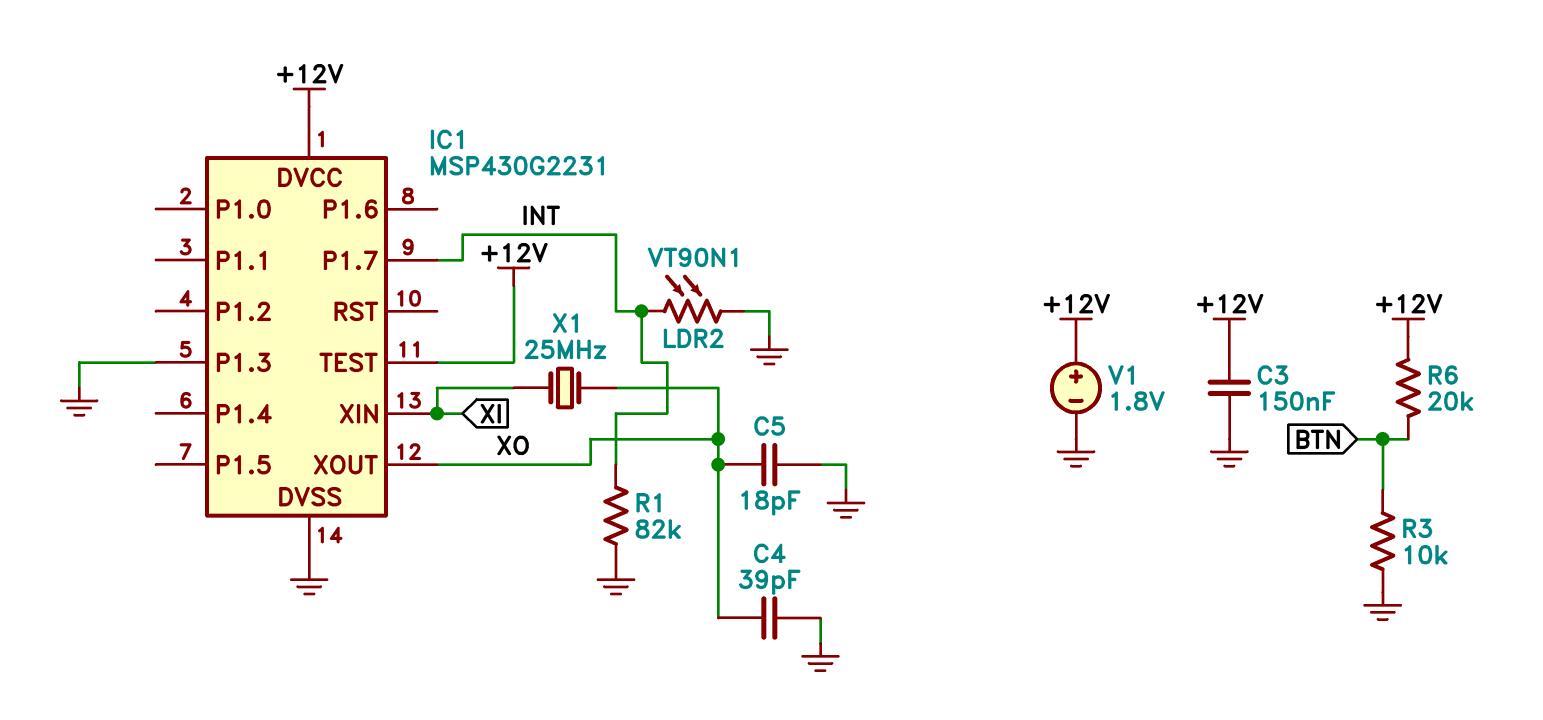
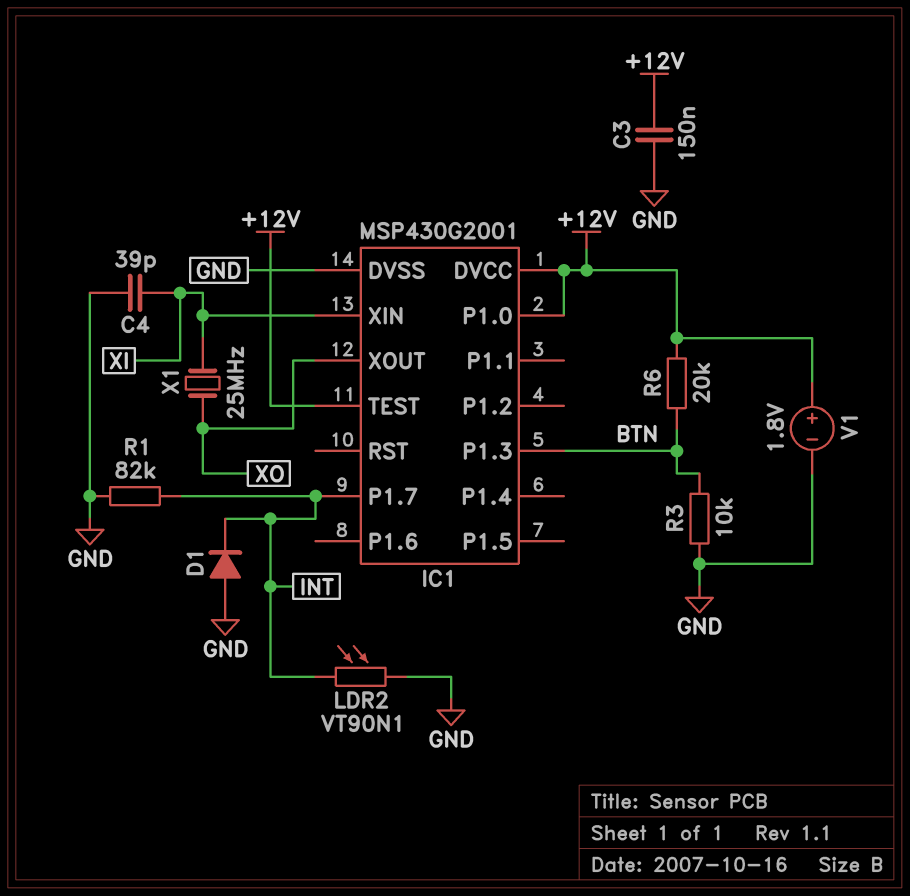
C4: 39pF (GND, XO) -> 39pF (GND, XI)
C5: 18pF (GND, XO) -> none
D1: none -> diode (A GND, K INT)
IC1: MSP430G2231 -> MSP430G2001
IC1 pin P1.0: none -> +12V
IC1 pin P1.3: GND -> BTN

